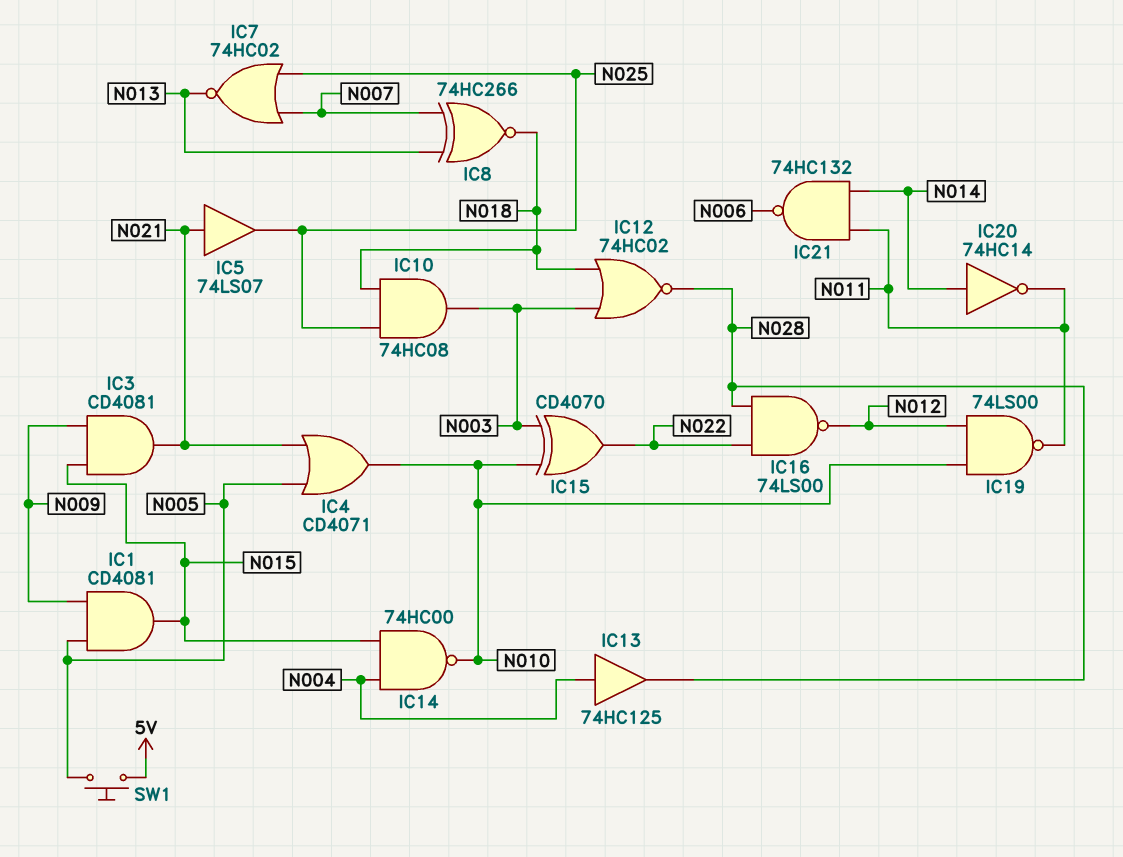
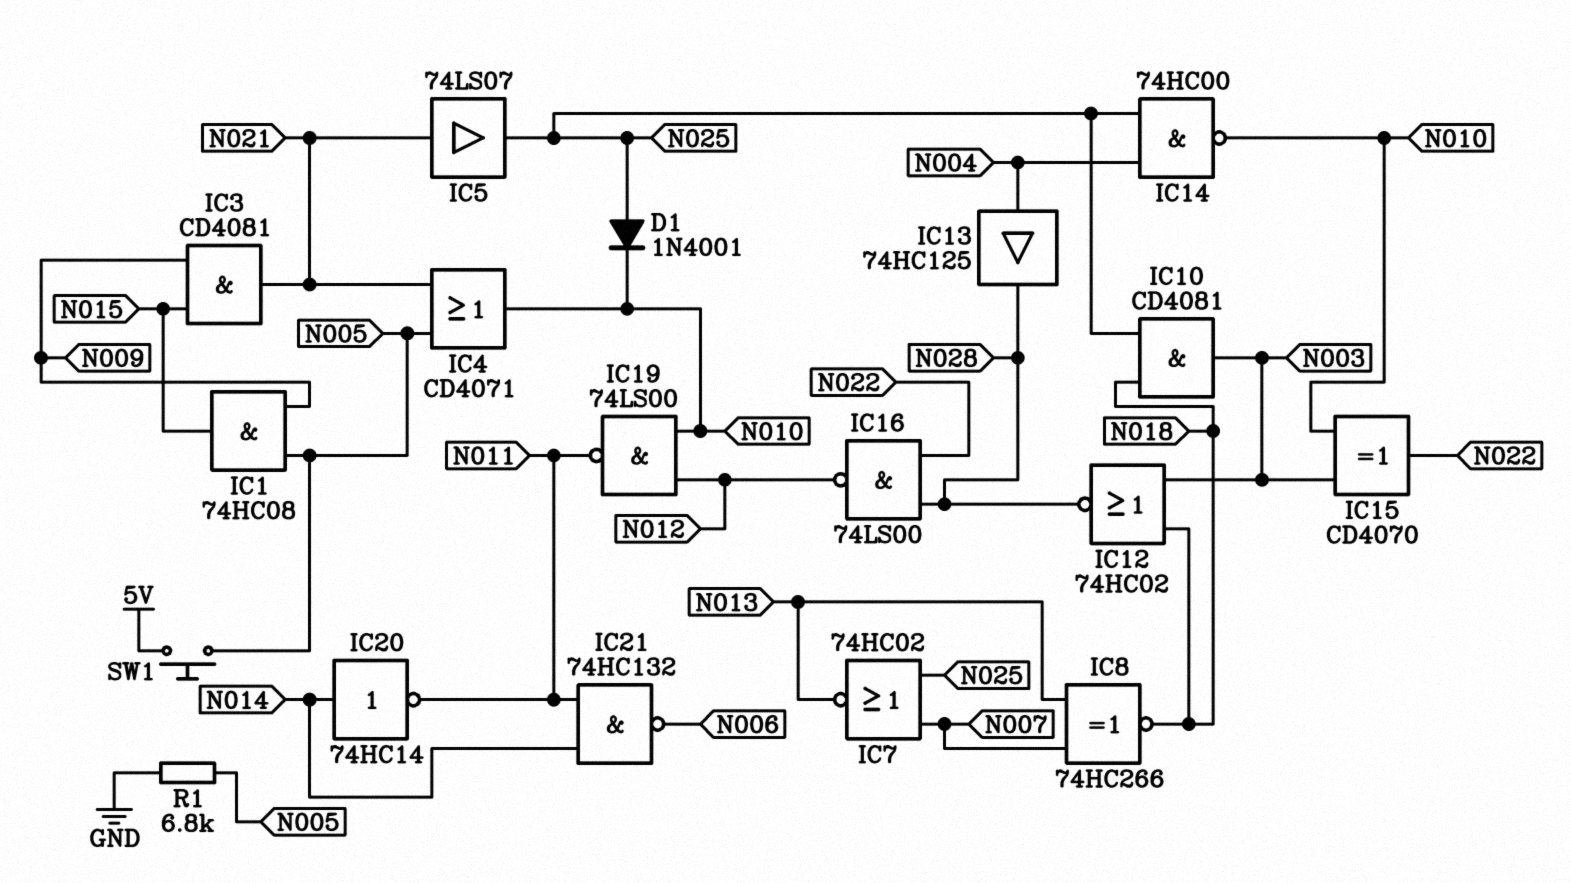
D1: none -> diode 1N4001 (A N025, K N010)
IC1: AND CD4081 (in N005, in N009, out N015) -> AND 74HC08 (in N005, in N009, out N015)
IC10: AND 74HC08 (in N018, in N025, out N003) -> AND CD4081 (in N018, in N025, out N003)
IC14: NAND 74HC00 (in N004, in N015, out N010) -> NAND 74HC00 (in N004, in N025, out N010)
R1: none -> 6.8k (GND, N005)

